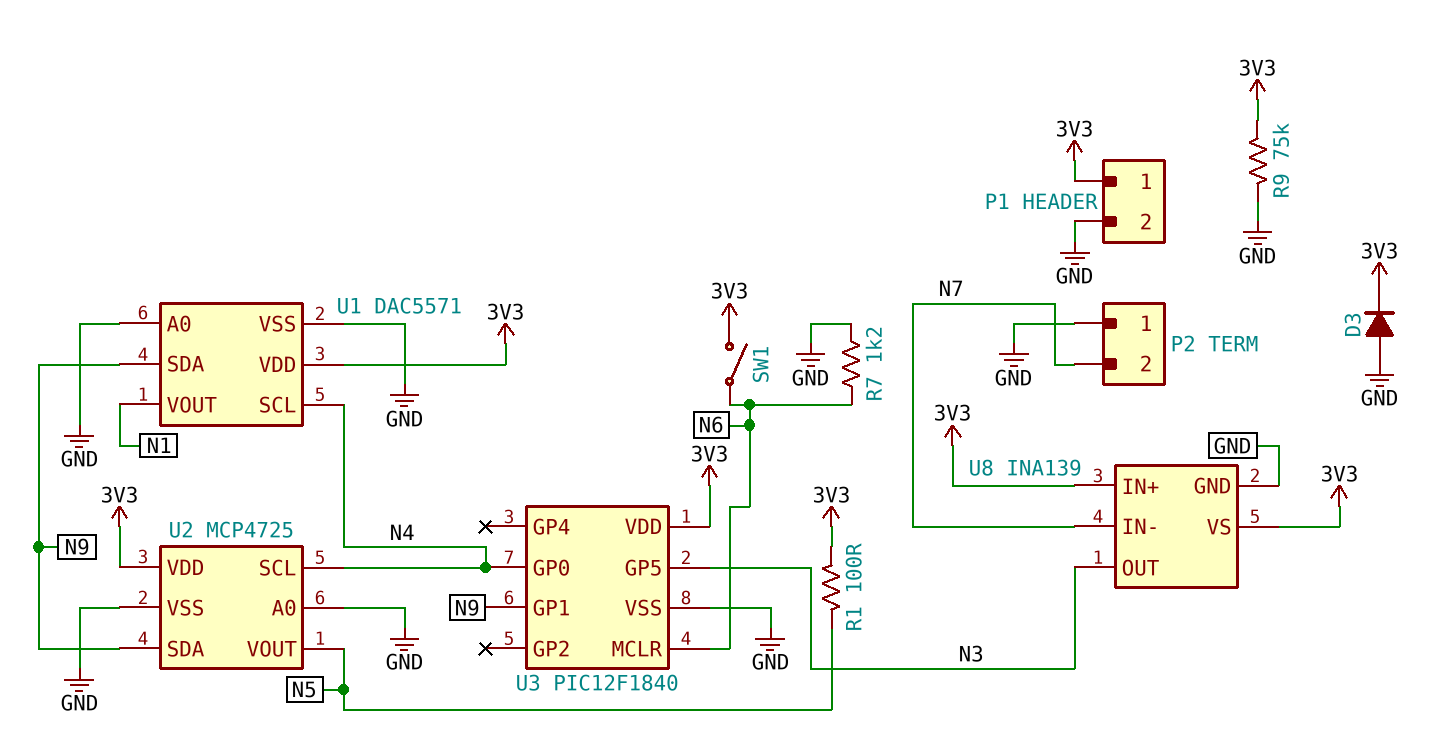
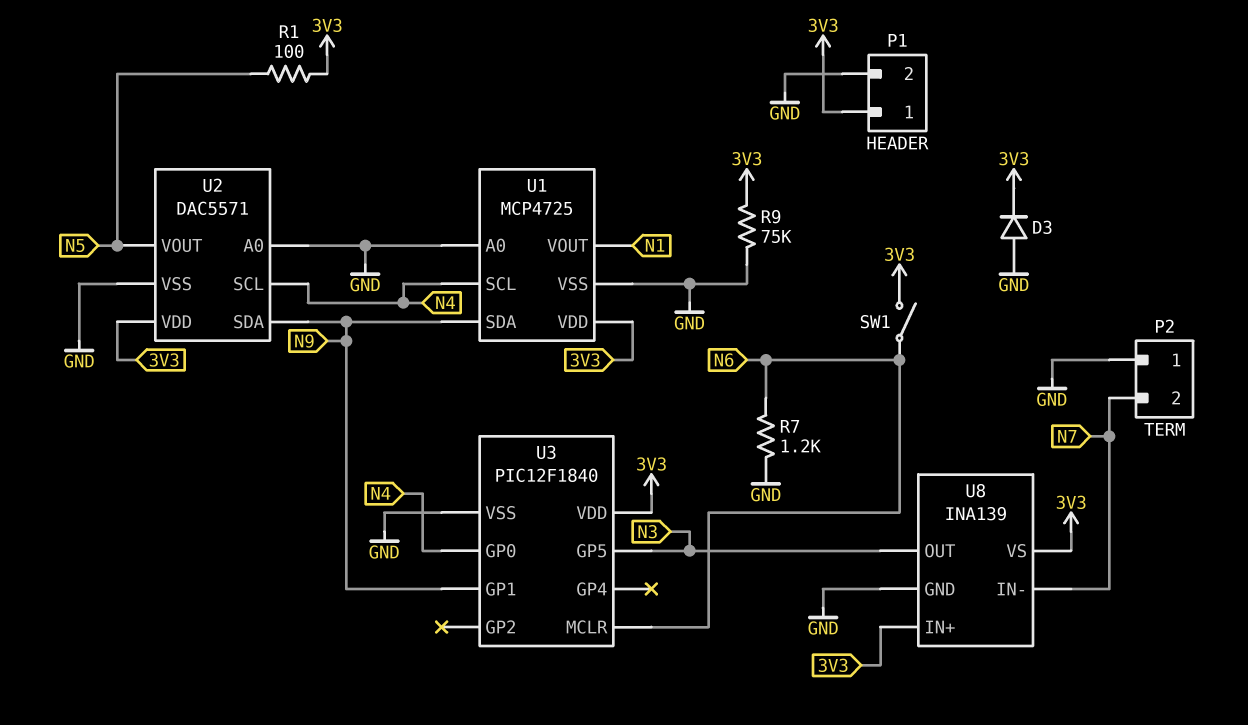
U1: DAC5571 -> MCP4725
U2: MCP4725 -> DAC5571

